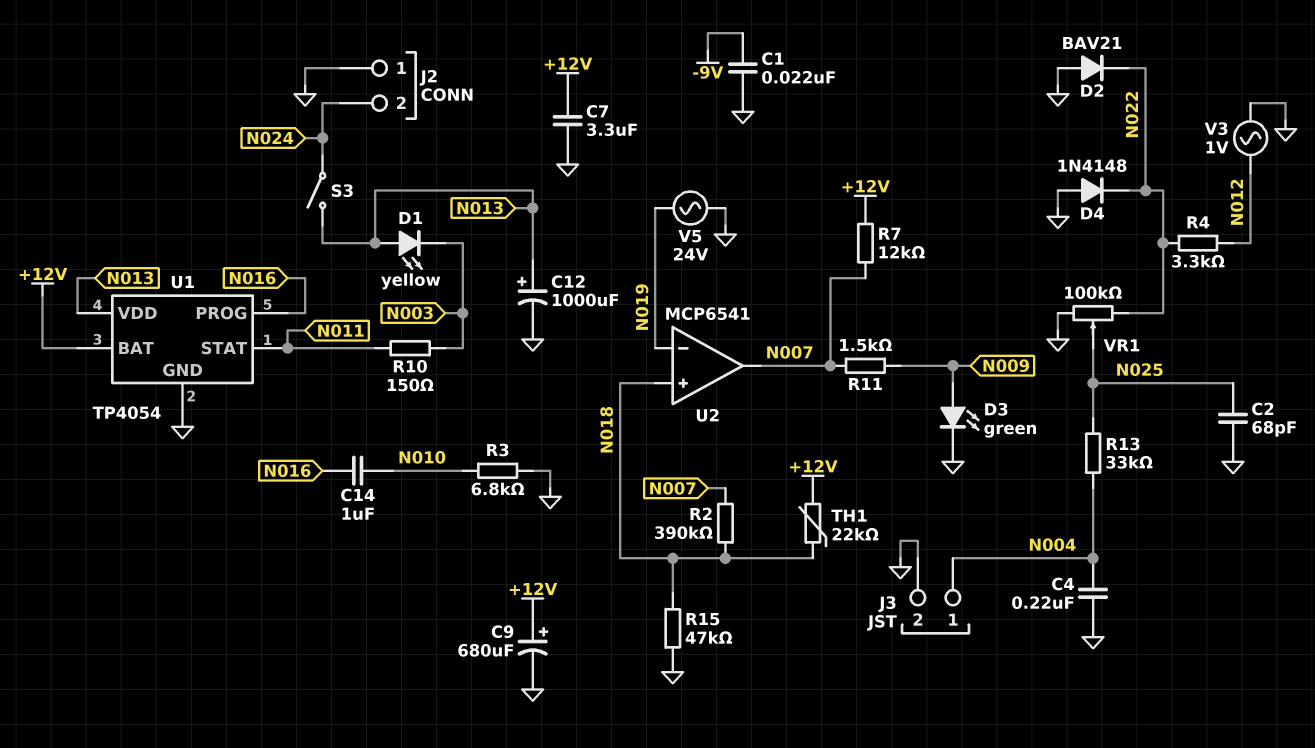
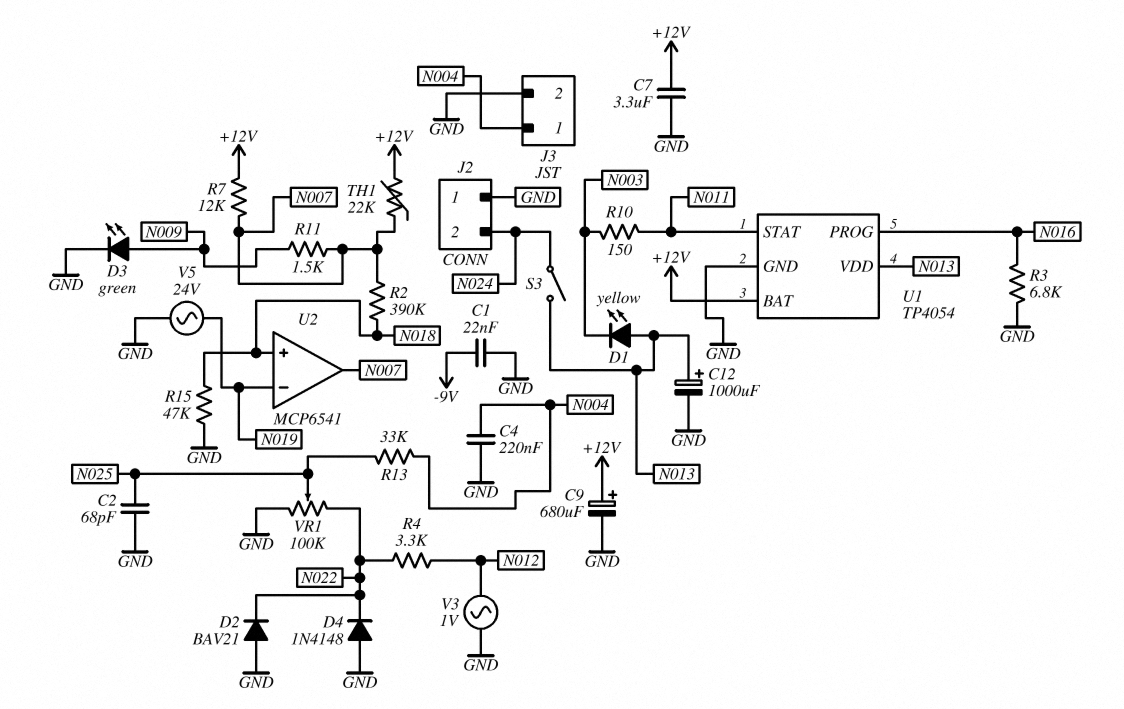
C14: 1uF (N010, N016) -> none
R3: 6.8k (GND, N010) -> 6.8k (GND, N016)
TH1: 22k (+12V, N018) -> 22k (+12V, N007)

